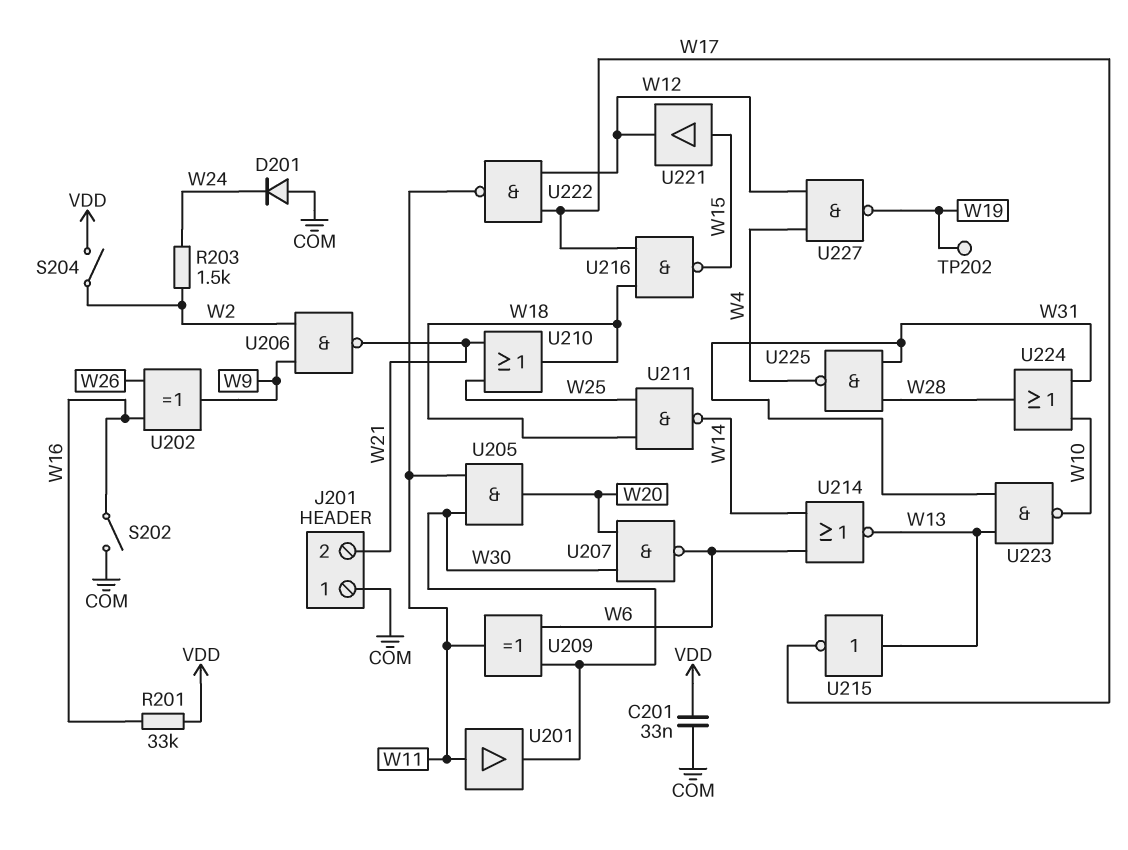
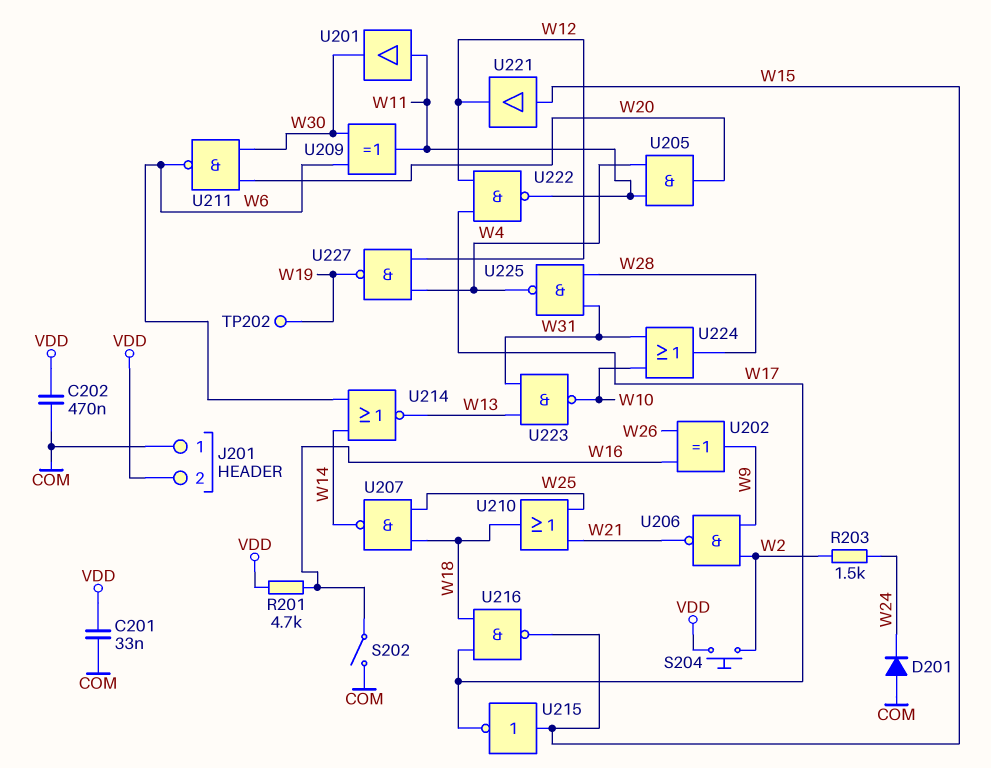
C202: none -> 470nF (COM, VDD)
J201 pin 2: W21 -> VDD
R201: 33k (VDD, W16) -> 4.7k (VDD, W16)
S204: switch (VDD, W2) -> button (VDD, W2)
U205: AND (in W11, in W30, out W20) -> AND (in W4, in W11, out W20)
U207: NAND (in W20, in W30, out W6) -> NAND (in W18, in W25, out W14)
U211: NAND (in W18, in W25, out W14) -> NAND (in W20, in W30, out W6)
U215: NOT (in W13, out W17) -> NOT (in W15, out W17)

